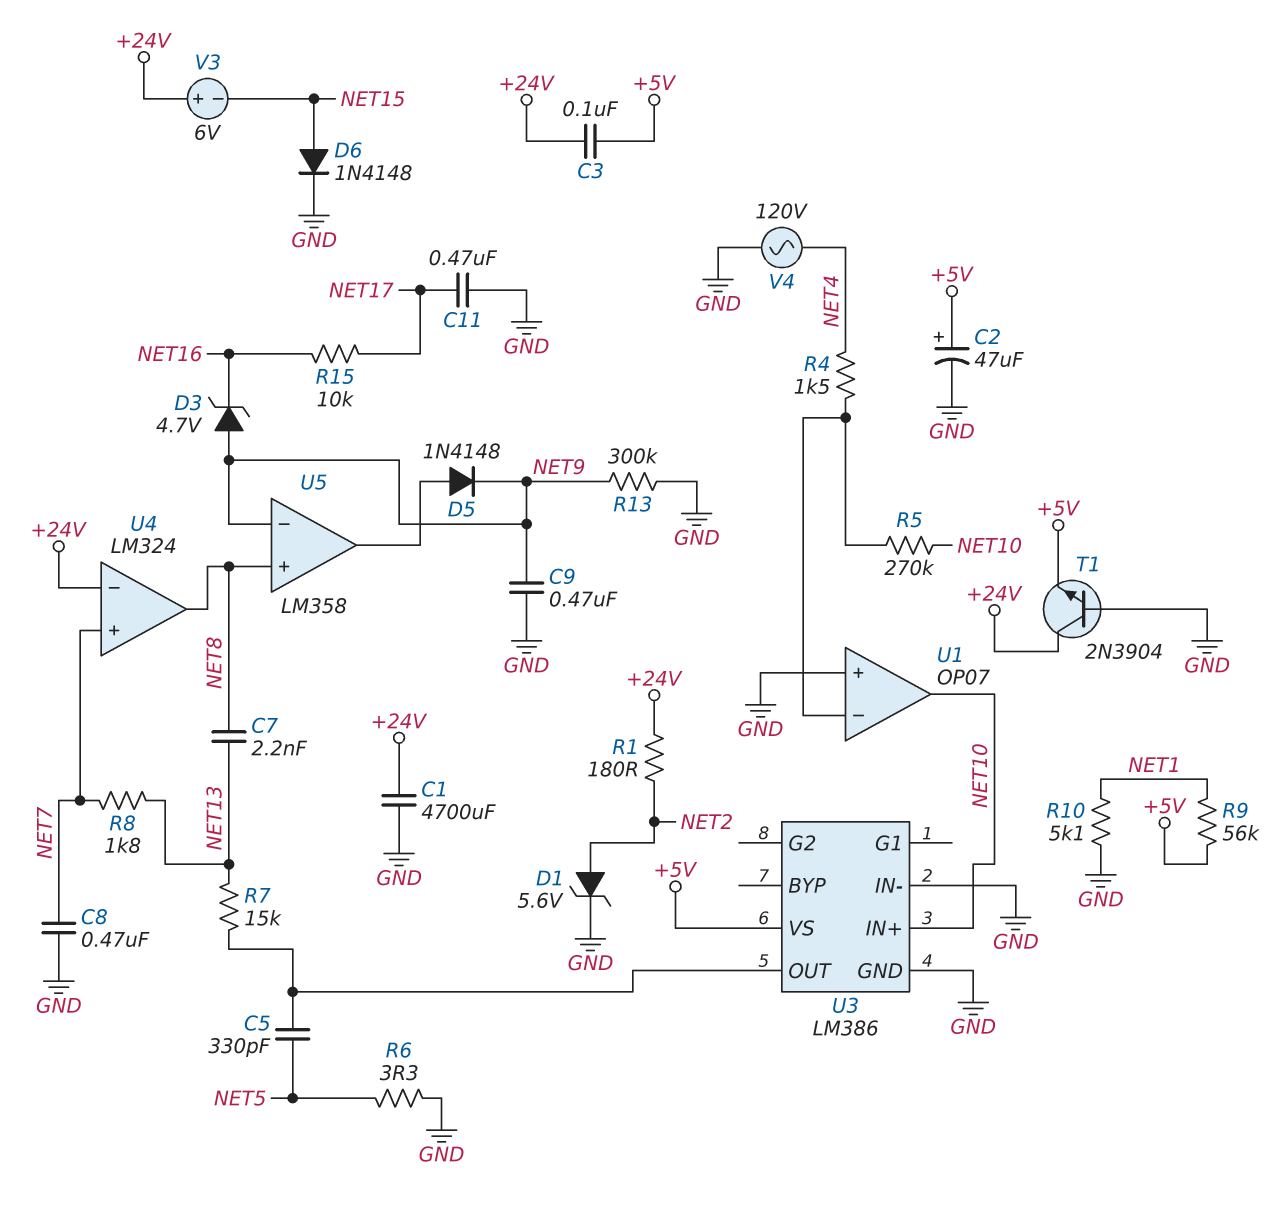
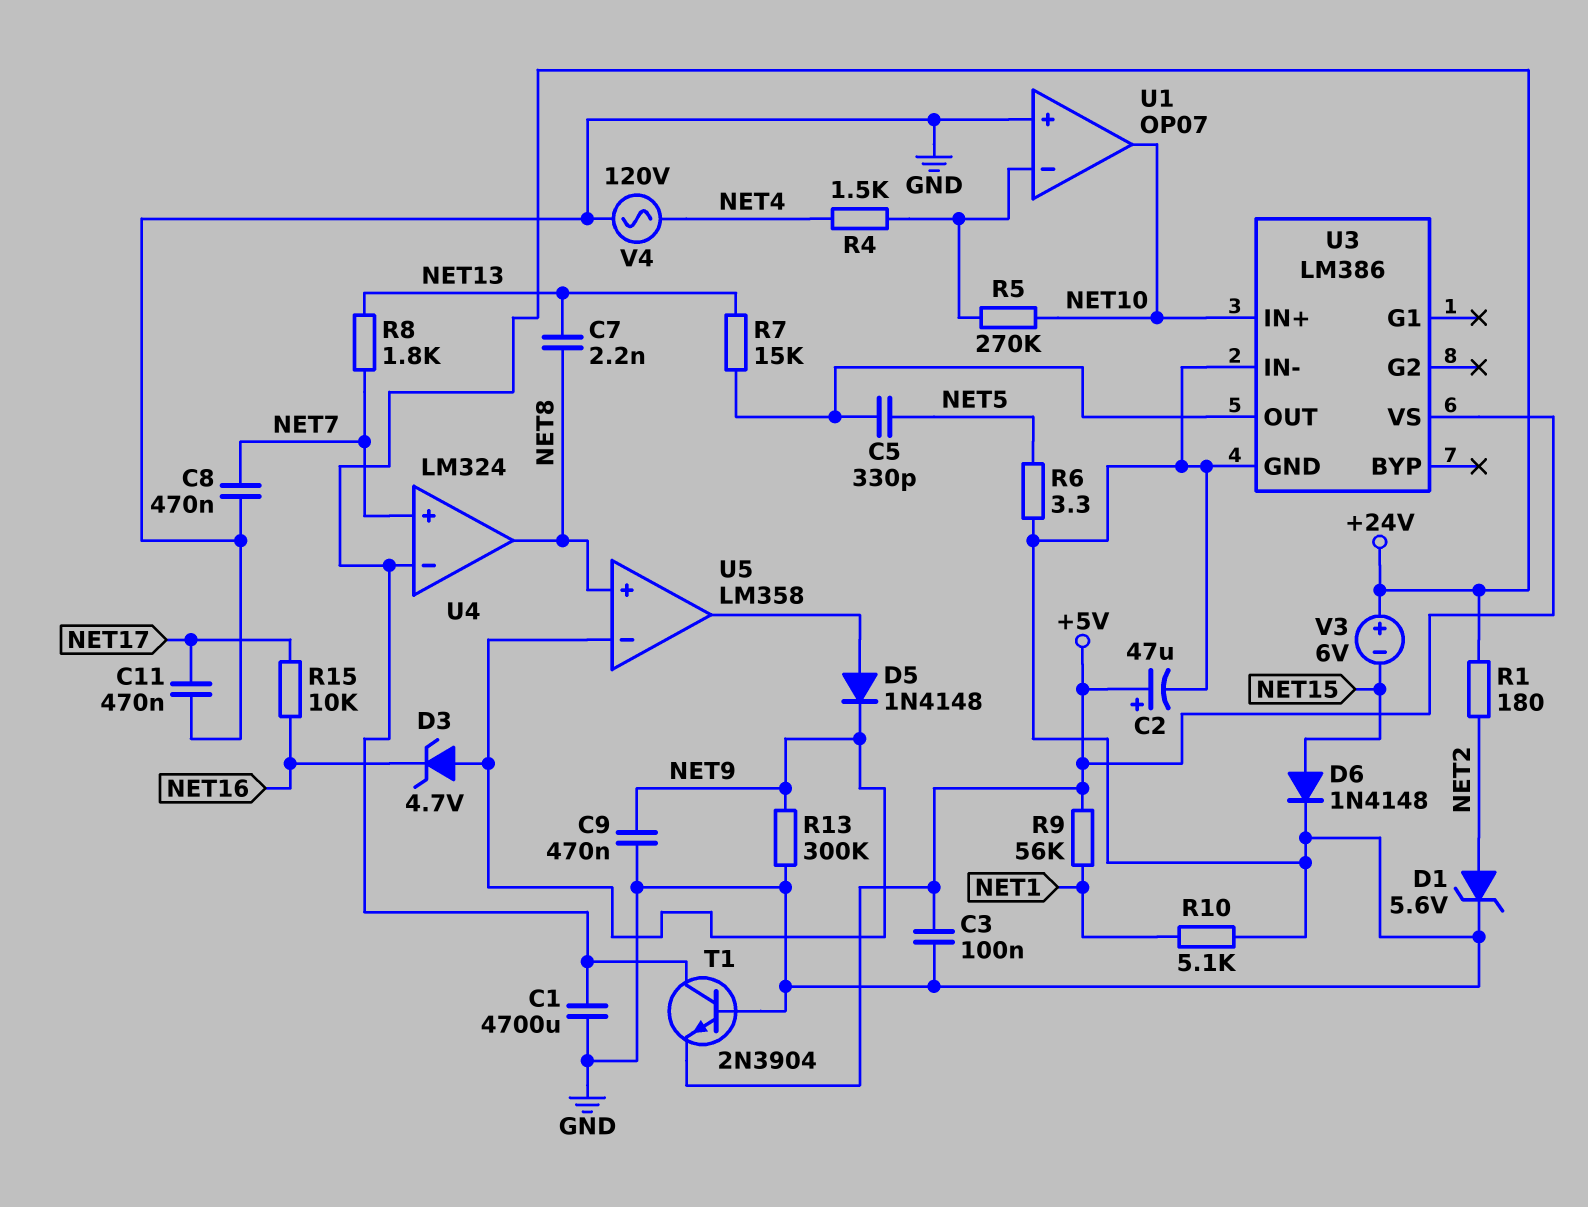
C3: 100nF (+5V, +24V) -> 100nF (+5V, GND)

